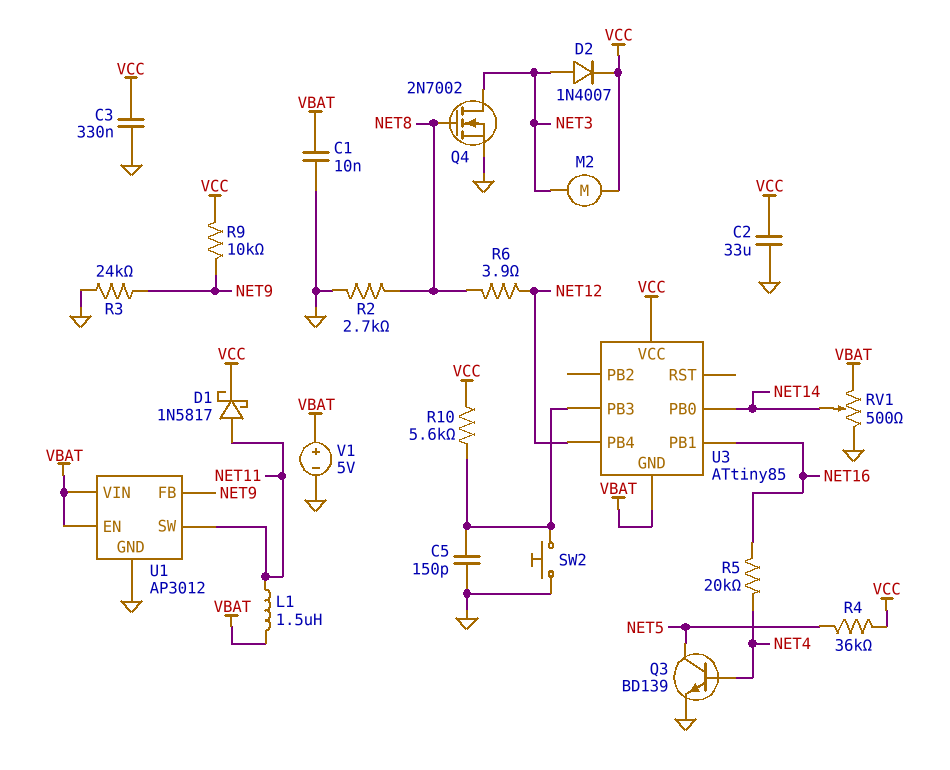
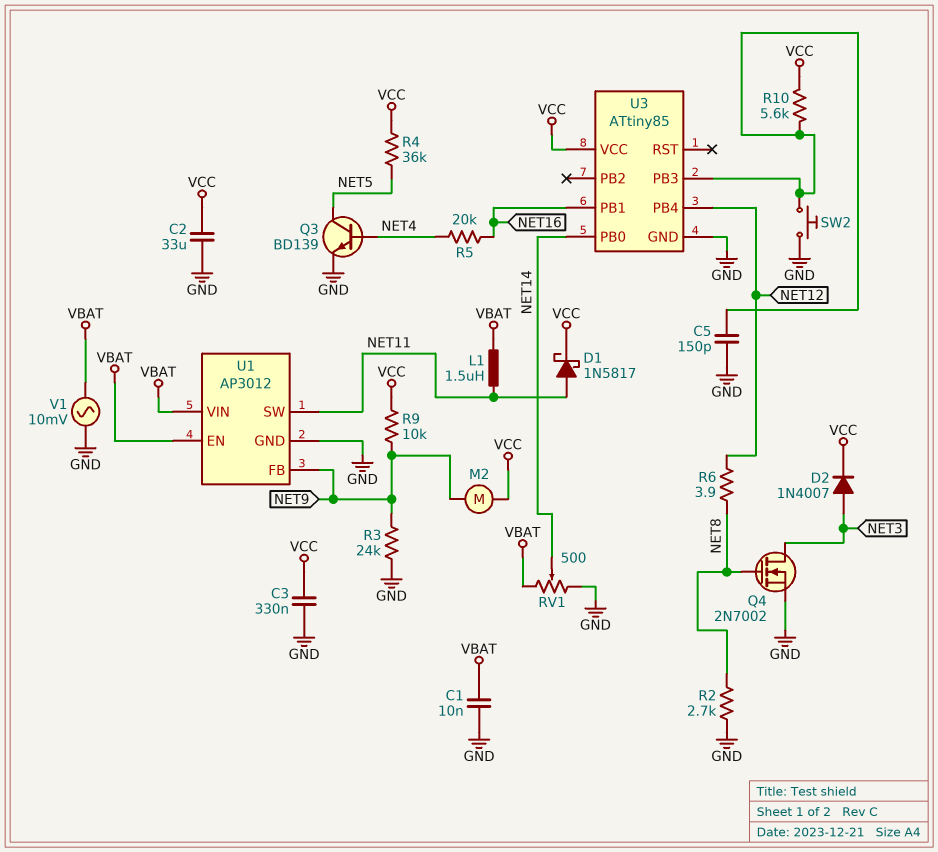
M2: motor (NET3, VCC) -> motor (NET9, VCC)
U3 pin GND: VBAT -> GND
V1: 5V (plus VBAT, minus GND) -> AC 10mV (GND, VBAT)

